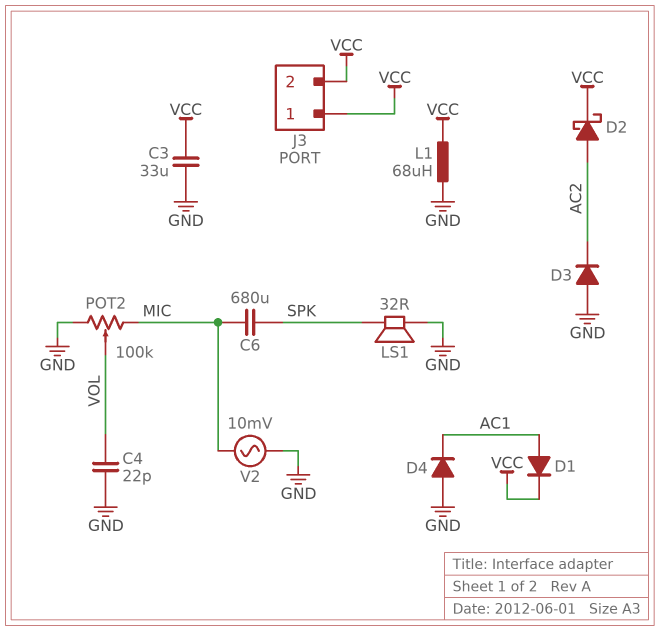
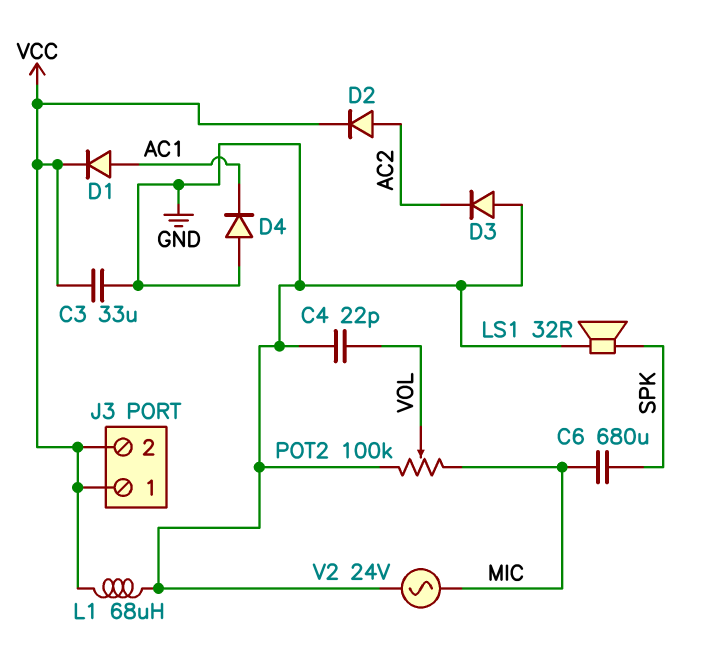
D2: schottky (A AC2, K VCC) -> diode (A AC2, K VCC)
V2: AC 10mV (GND, MIC) -> AC 24V (GND, MIC)

